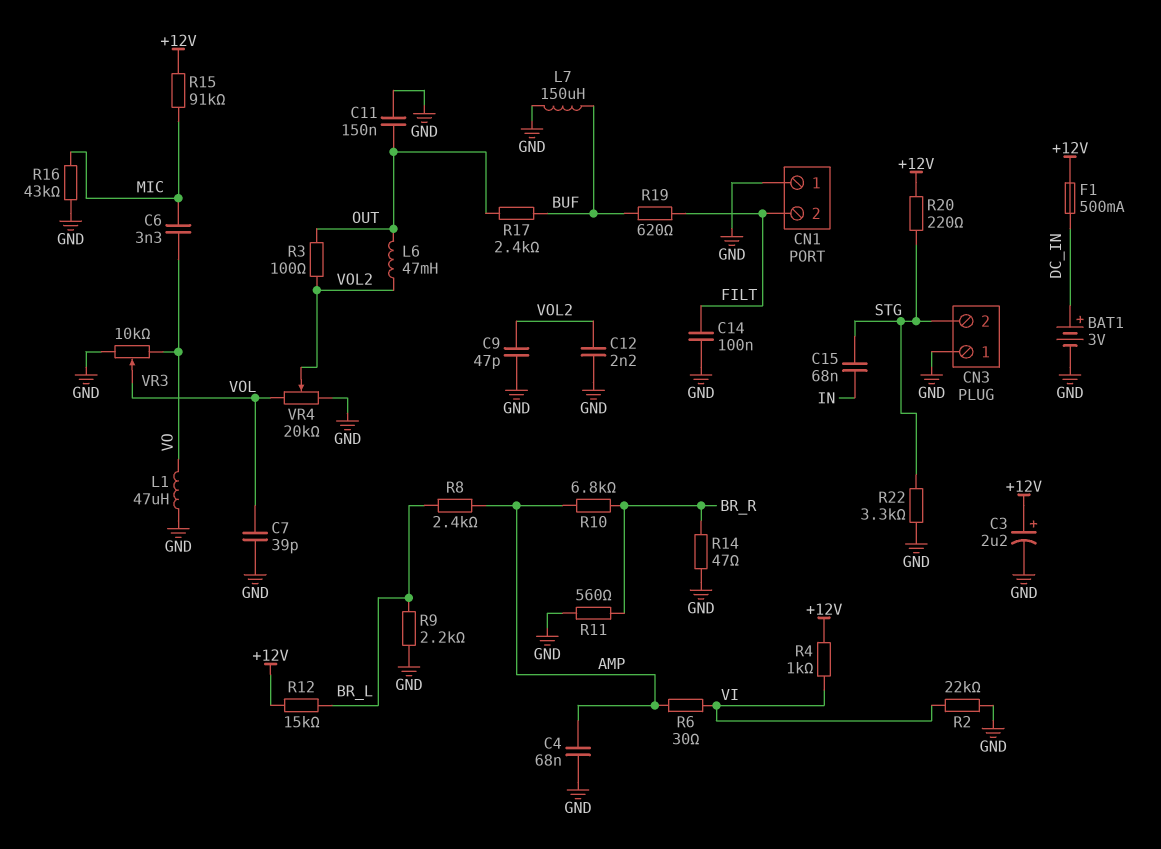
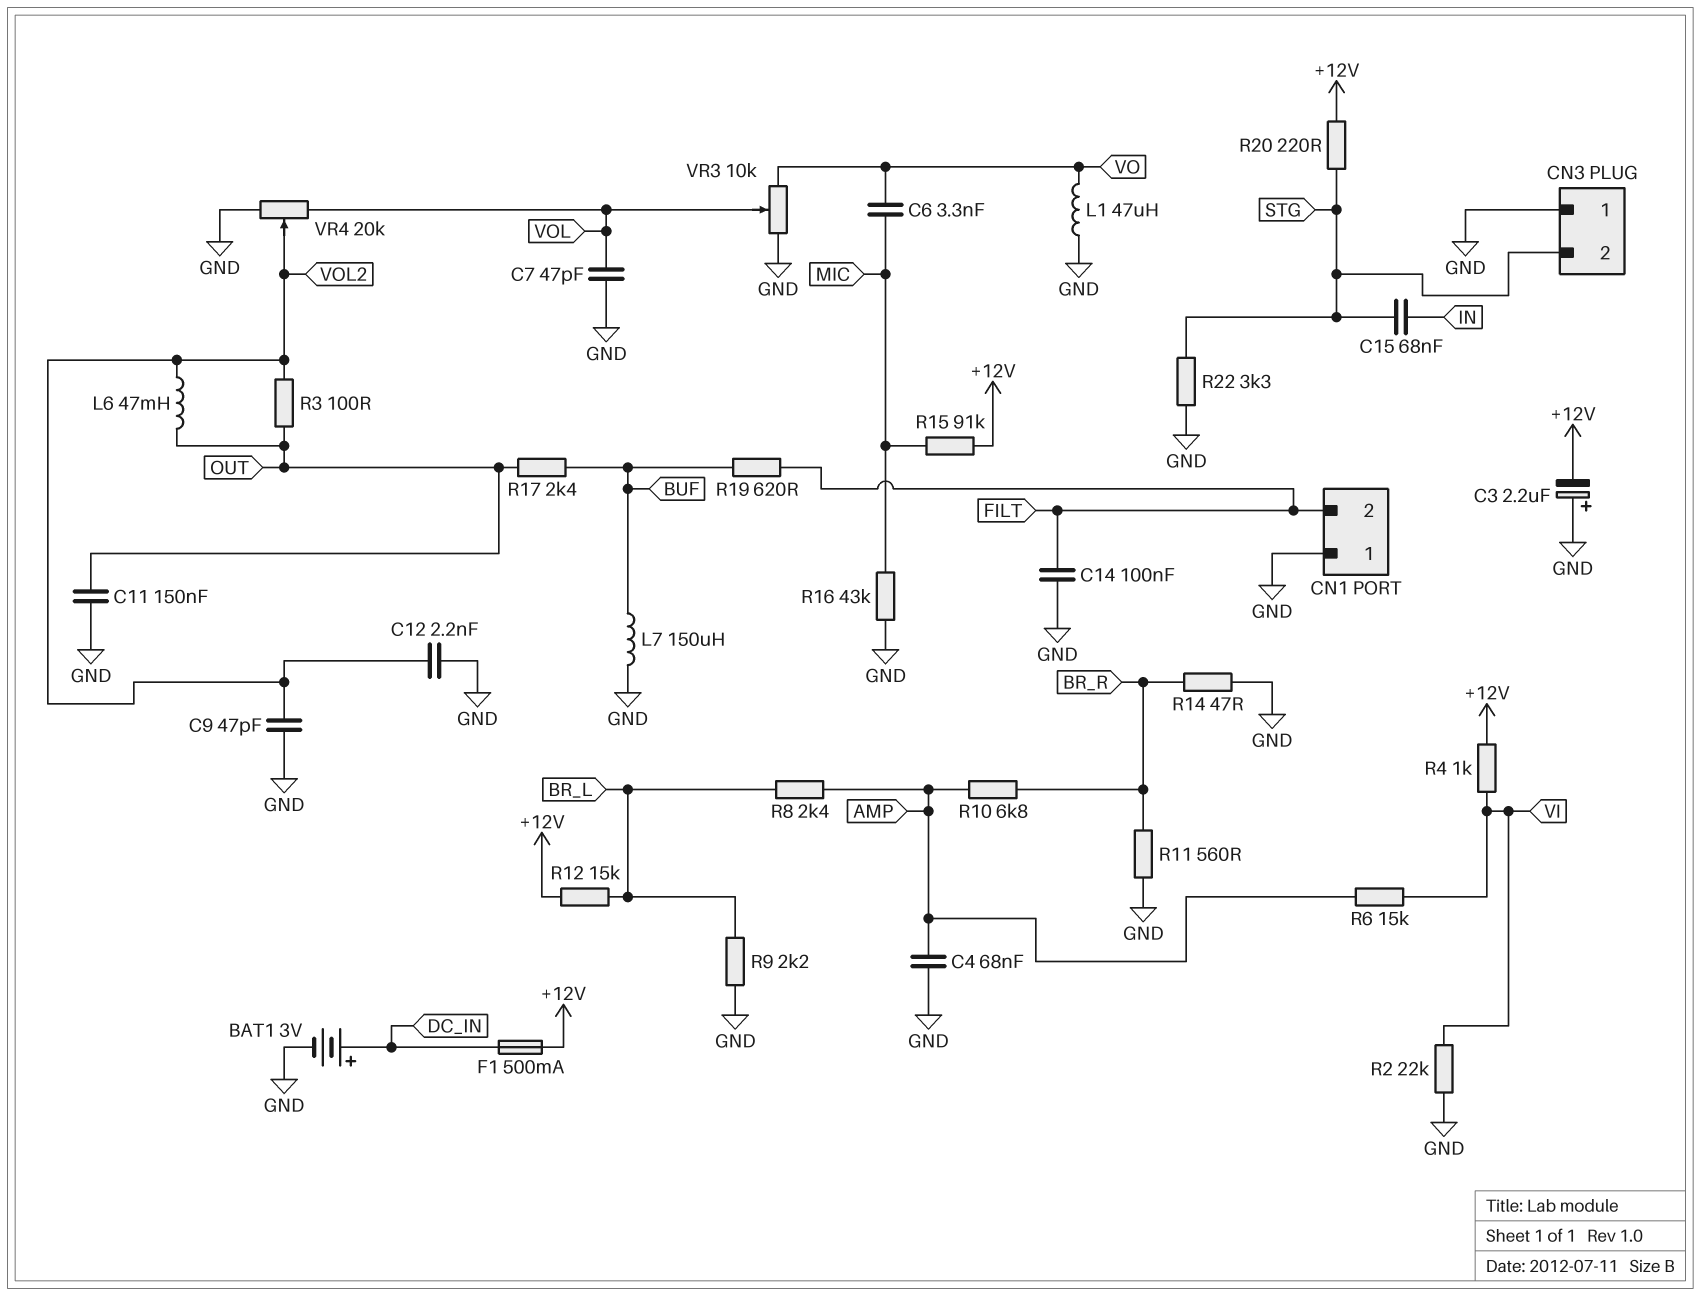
C3: 2.2uF (plus +12V, minus GND) -> 2.2uF (plus GND, minus +12V)
C7: 39pF (GND, VOL) -> 47pF (GND, VOL)
R6: 30 (AMP, VI) -> 15k (AMP, VI)

